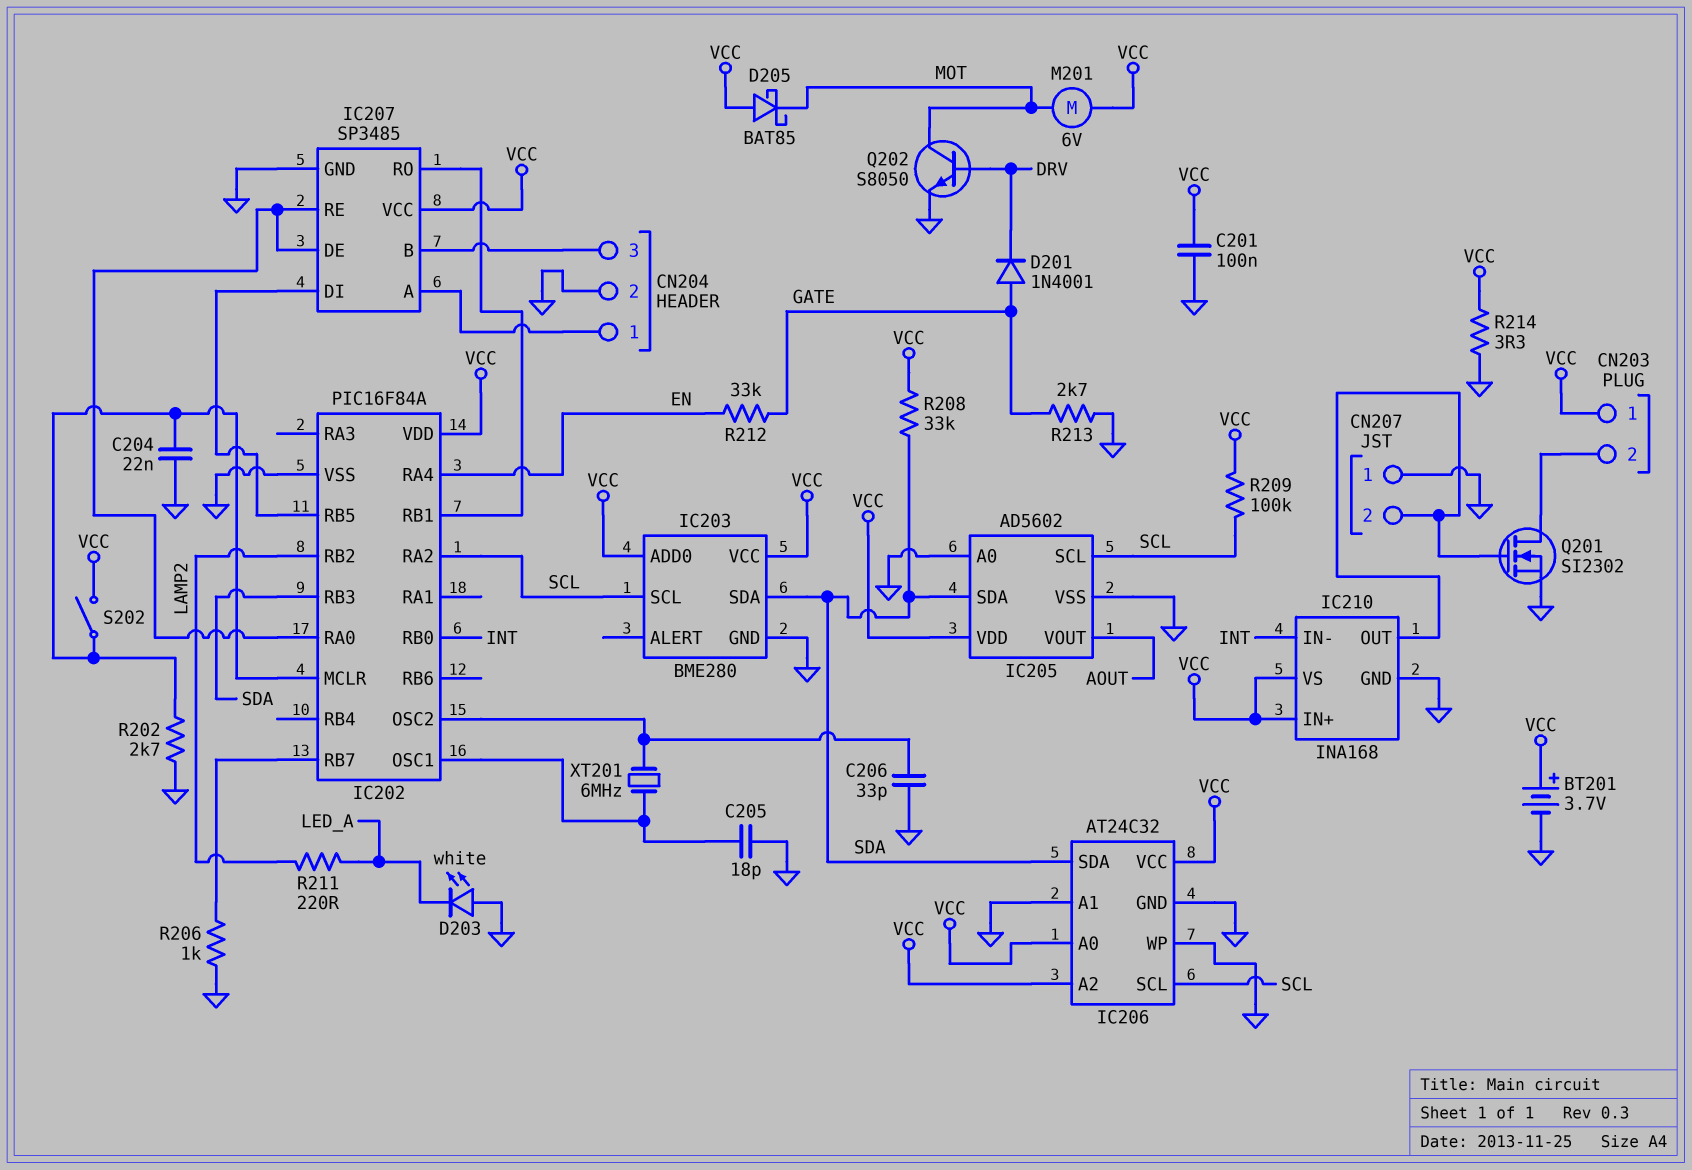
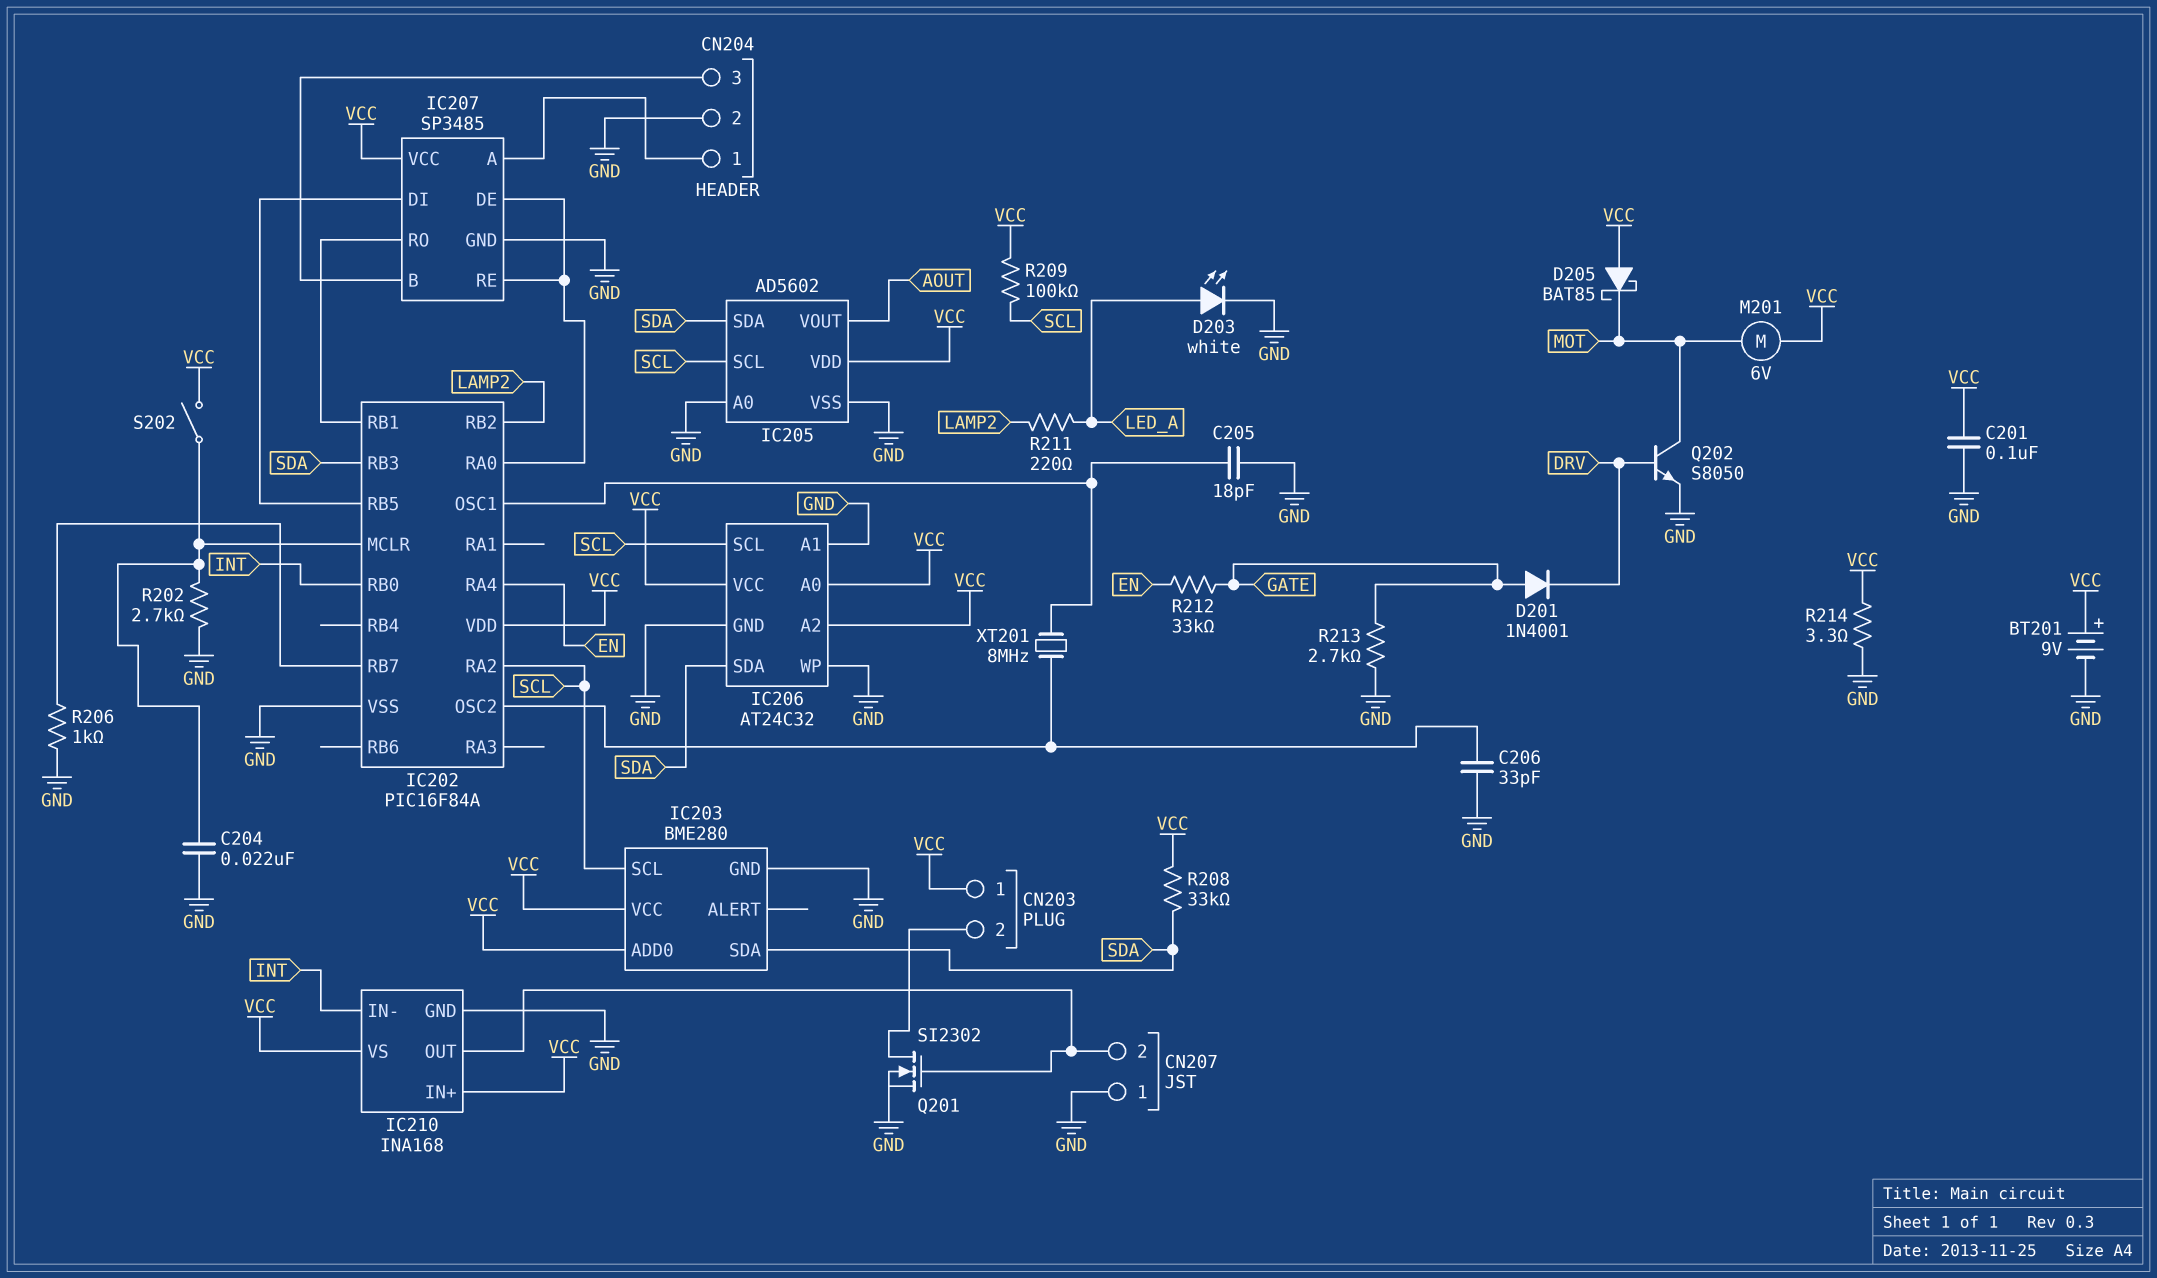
BT201: 3.7V (plus VCC, minus GND) -> 9V (plus VCC, minus GND)
D203: LED white (A GND, K LED_A) -> LED white (A LED_A, K GND)
XT201: 6MHz (IC202/OSC1, IC202/OSC2) -> 8MHz (IC202/OSC1, IC202/OSC2)

